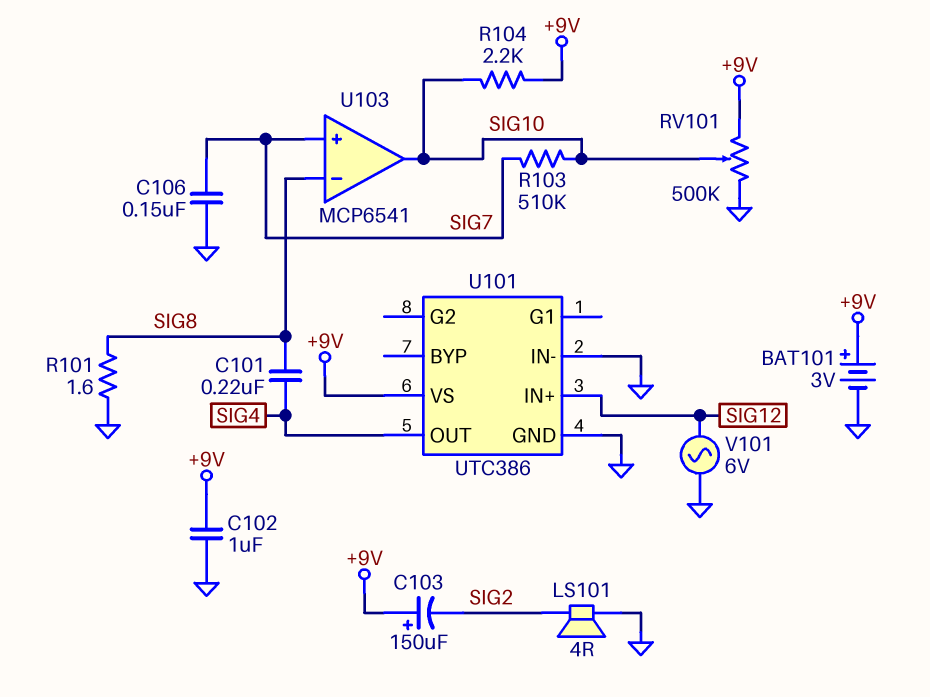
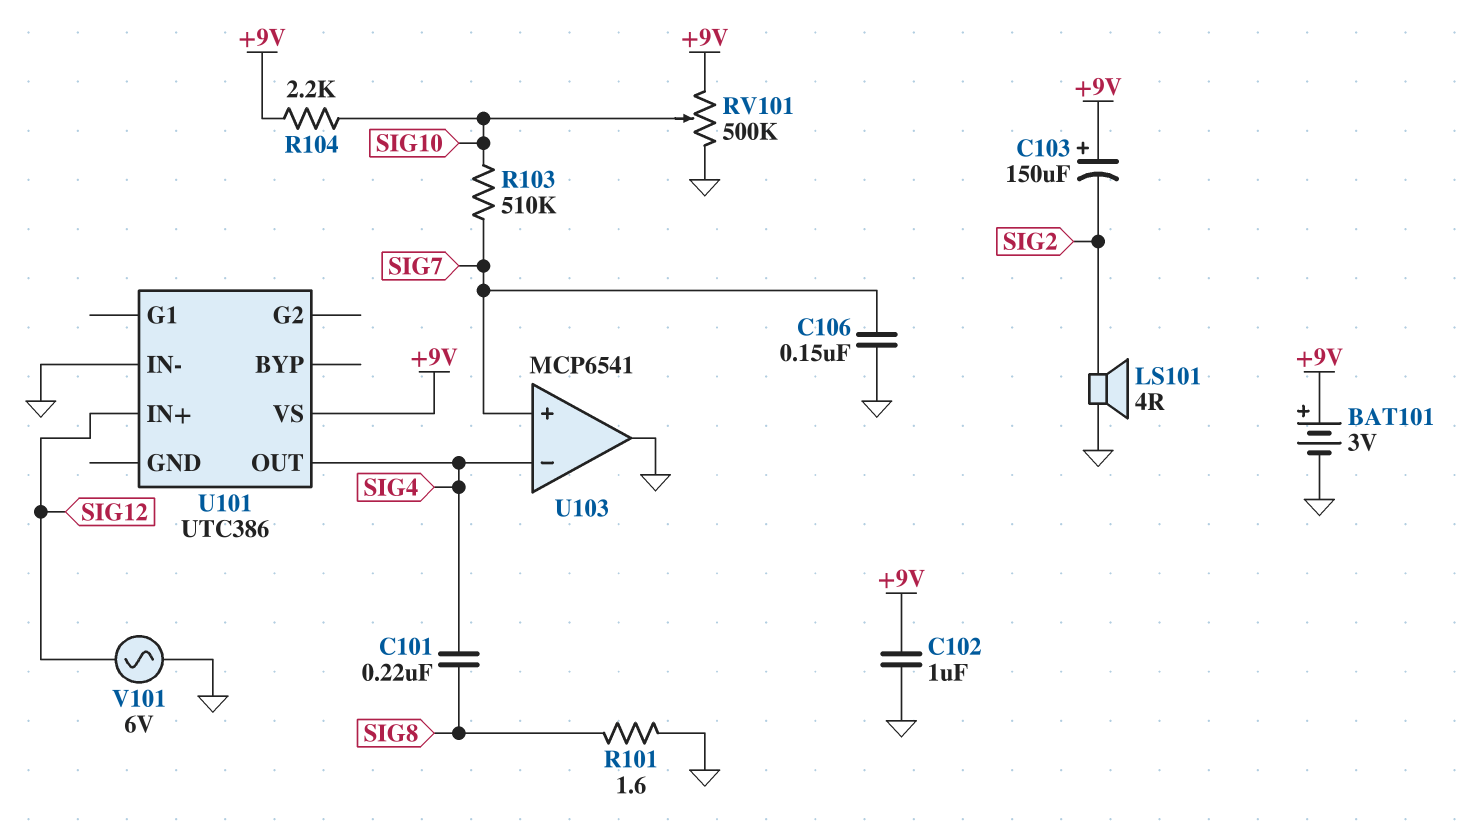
U101 pin GND: GND -> none
U103 pin in-: SIG8 -> SIG4
U103 pin out: SIG10 -> GND

